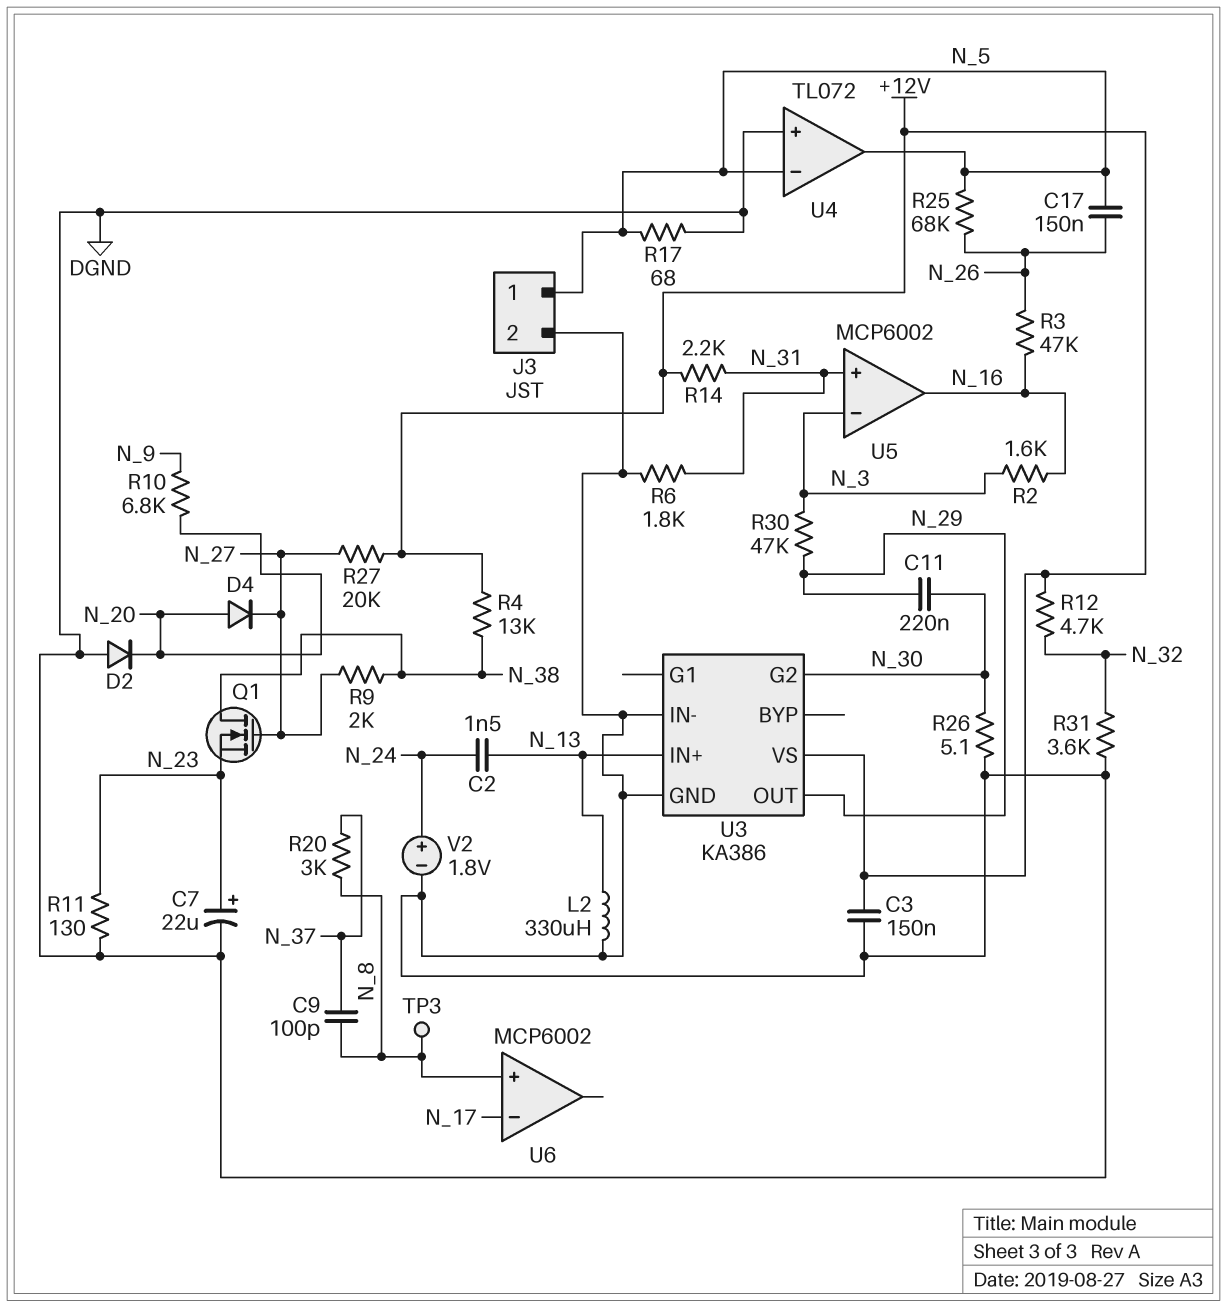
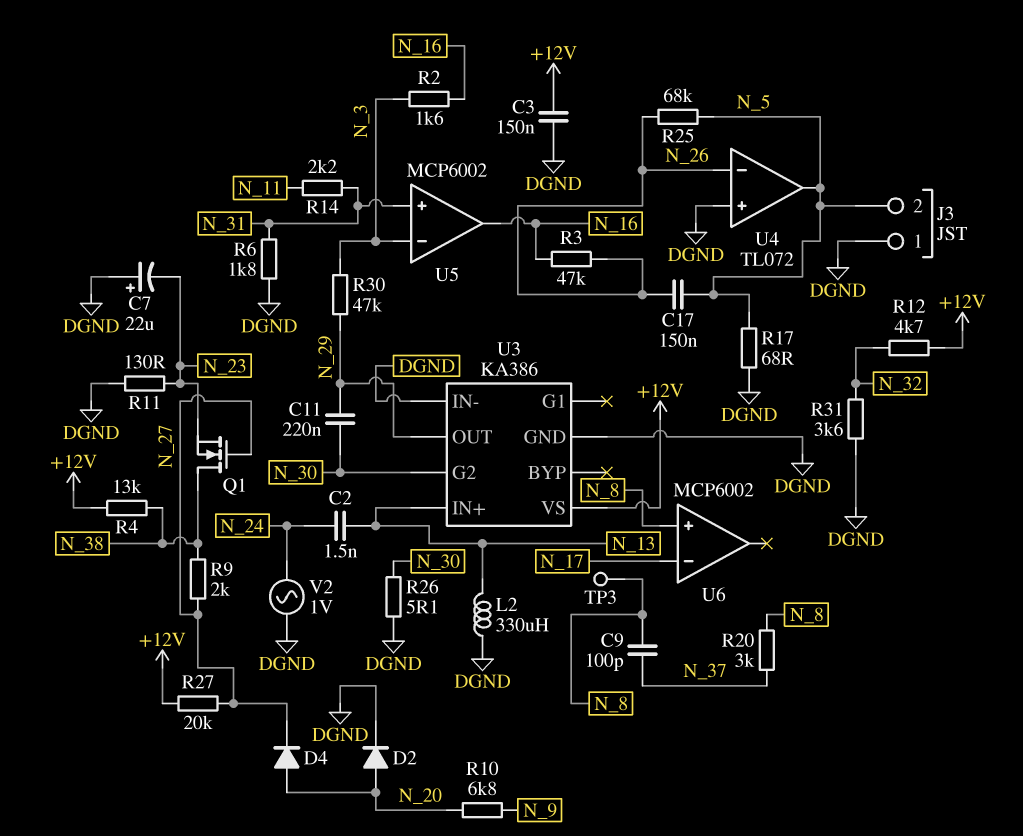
C7: 22uF (plus N_23, minus DGND) -> 22uF (plus DGND, minus N_23)
D2: diode (A DGND, K N_20) -> diode (A N_20, K DGND)
J3 pin 1: N_5 -> DGND
J3 pin 2: DGND -> N_5
R14: 2.2k (+12V, N_31) -> 2.2k (N_11, N_31)
U4 pin in-: N_5 -> N_26
V2: 1.8V (plus N_24, minus DGND) -> AC 1V (DGND, N_24)

